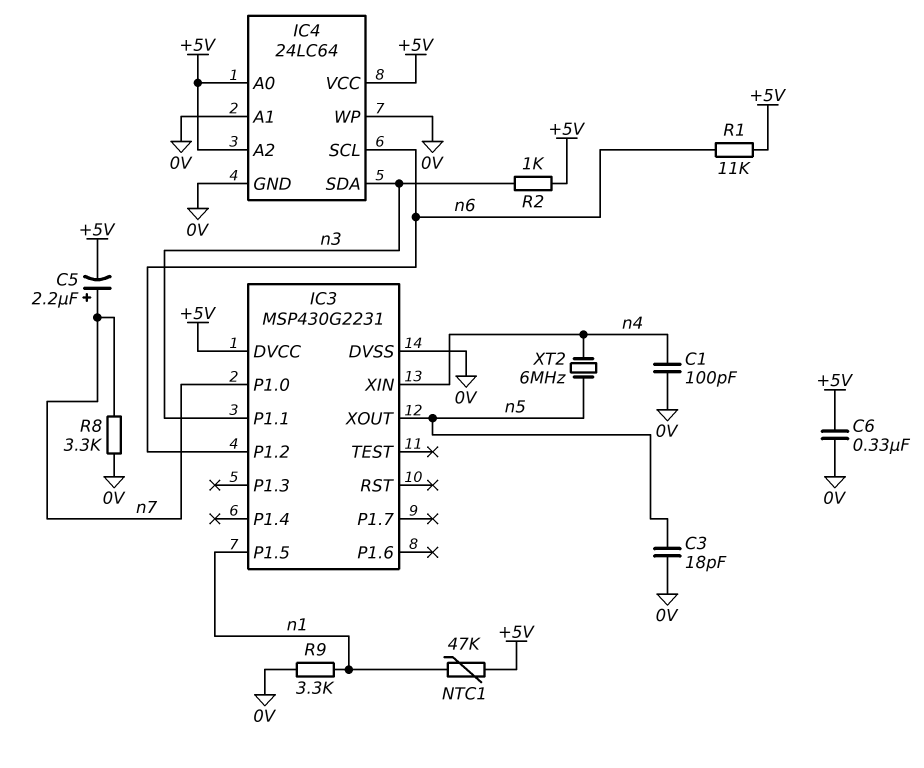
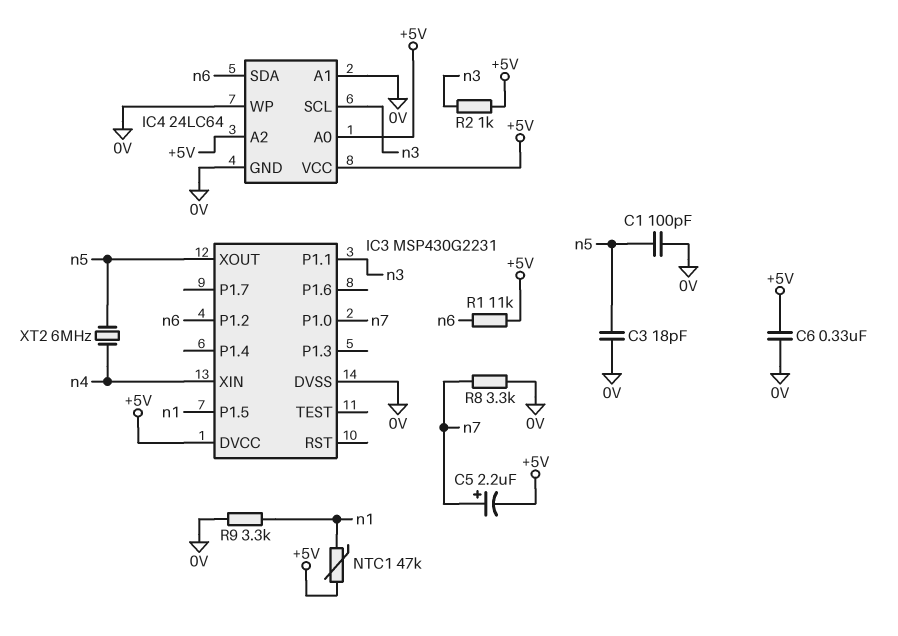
C1: 100pF (0V, n4) -> 100pF (0V, n5)
IC4 pin SCL: n6 -> n3
IC4 pin SDA: n3 -> n6

